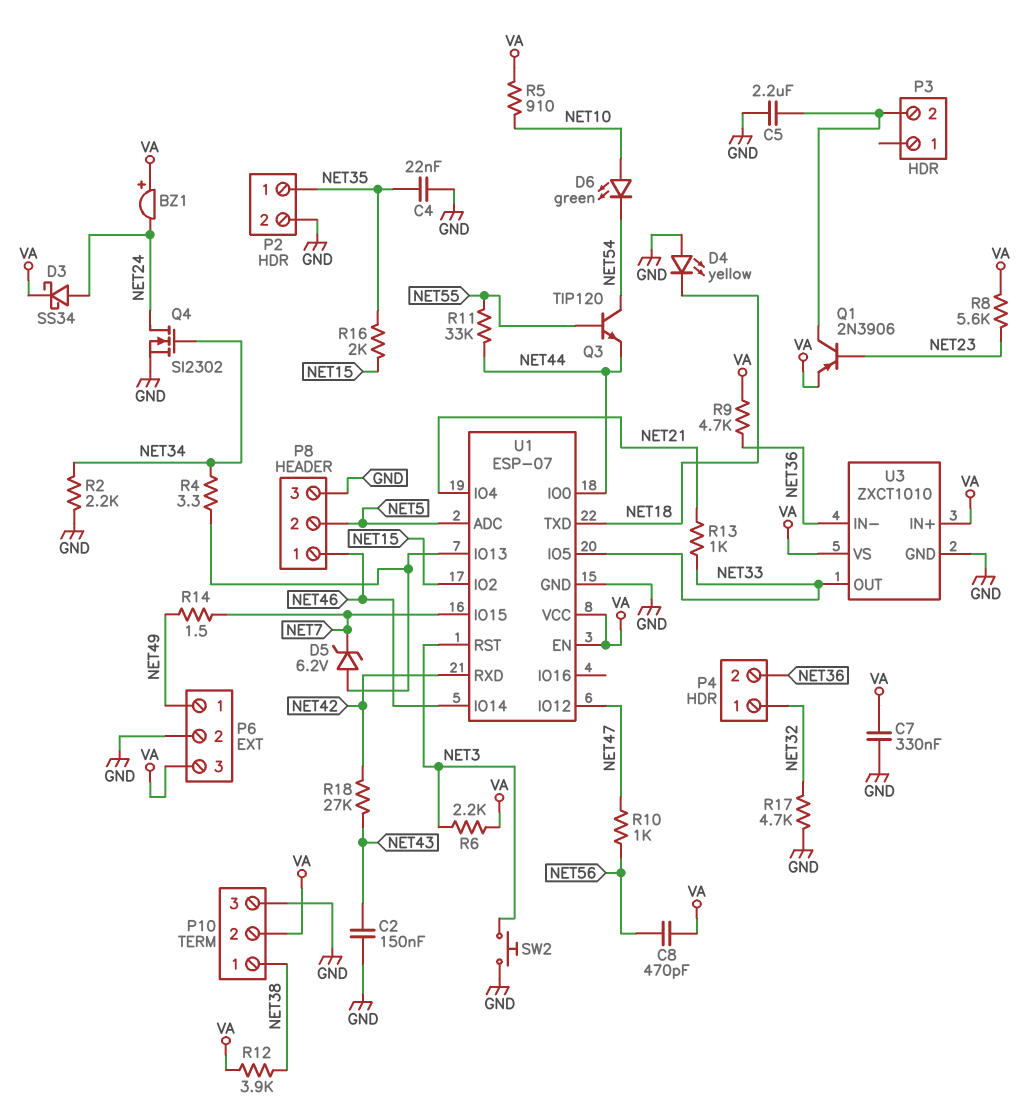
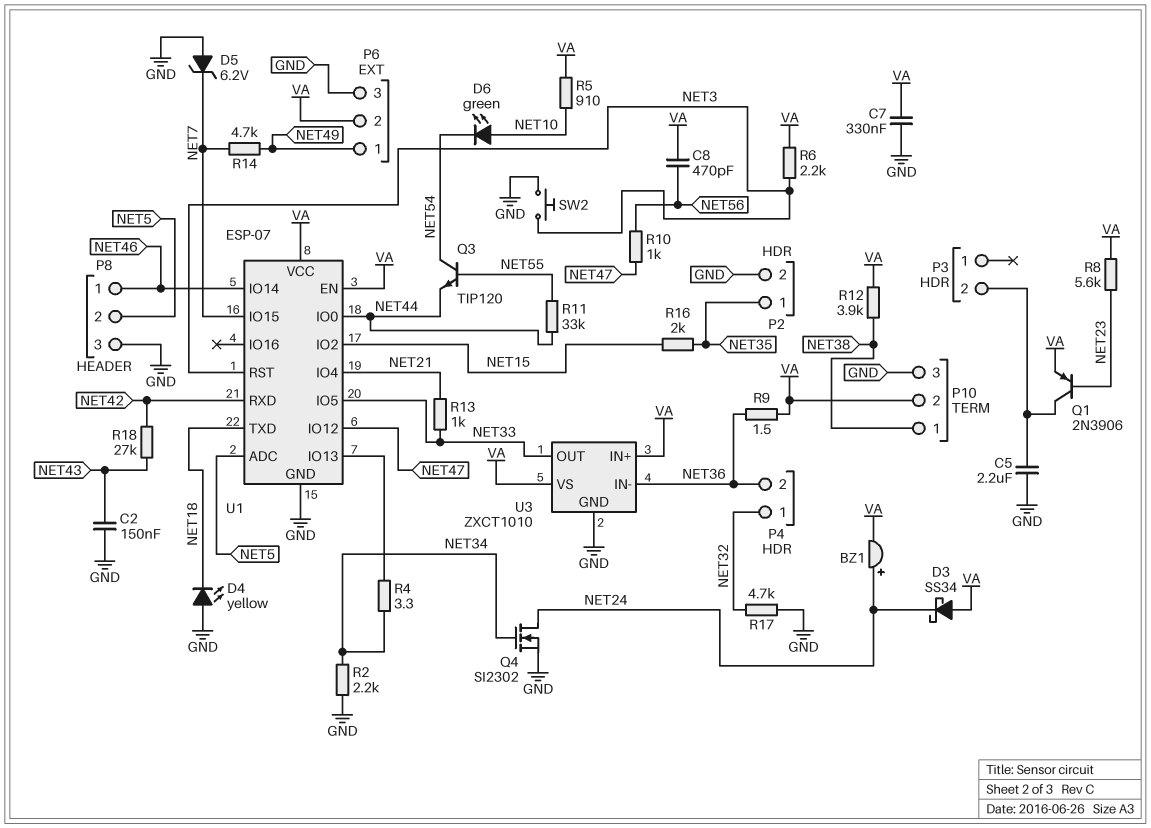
BZ1: buzzer (plus VA, minus NET24) -> buzzer (plus NET24, minus VA)
C4: 22nF (GND, NET35) -> none
D3: schottky SS34 (A NET24, K VA) -> schottky SS34 (A VA, K NET24)
D5: zener 6.2V (A U1/IO13, K NET7) -> zener 6.2V (A GND, K NET7)
P6 pin 2: GND -> VA
P6 pin 3: VA -> GND
R9: 4.7k (NET36, VA) -> 1.5 (NET36, VA)
R14: 1.5 (NET7, NET49) -> 4.7k (NET7, NET49)

